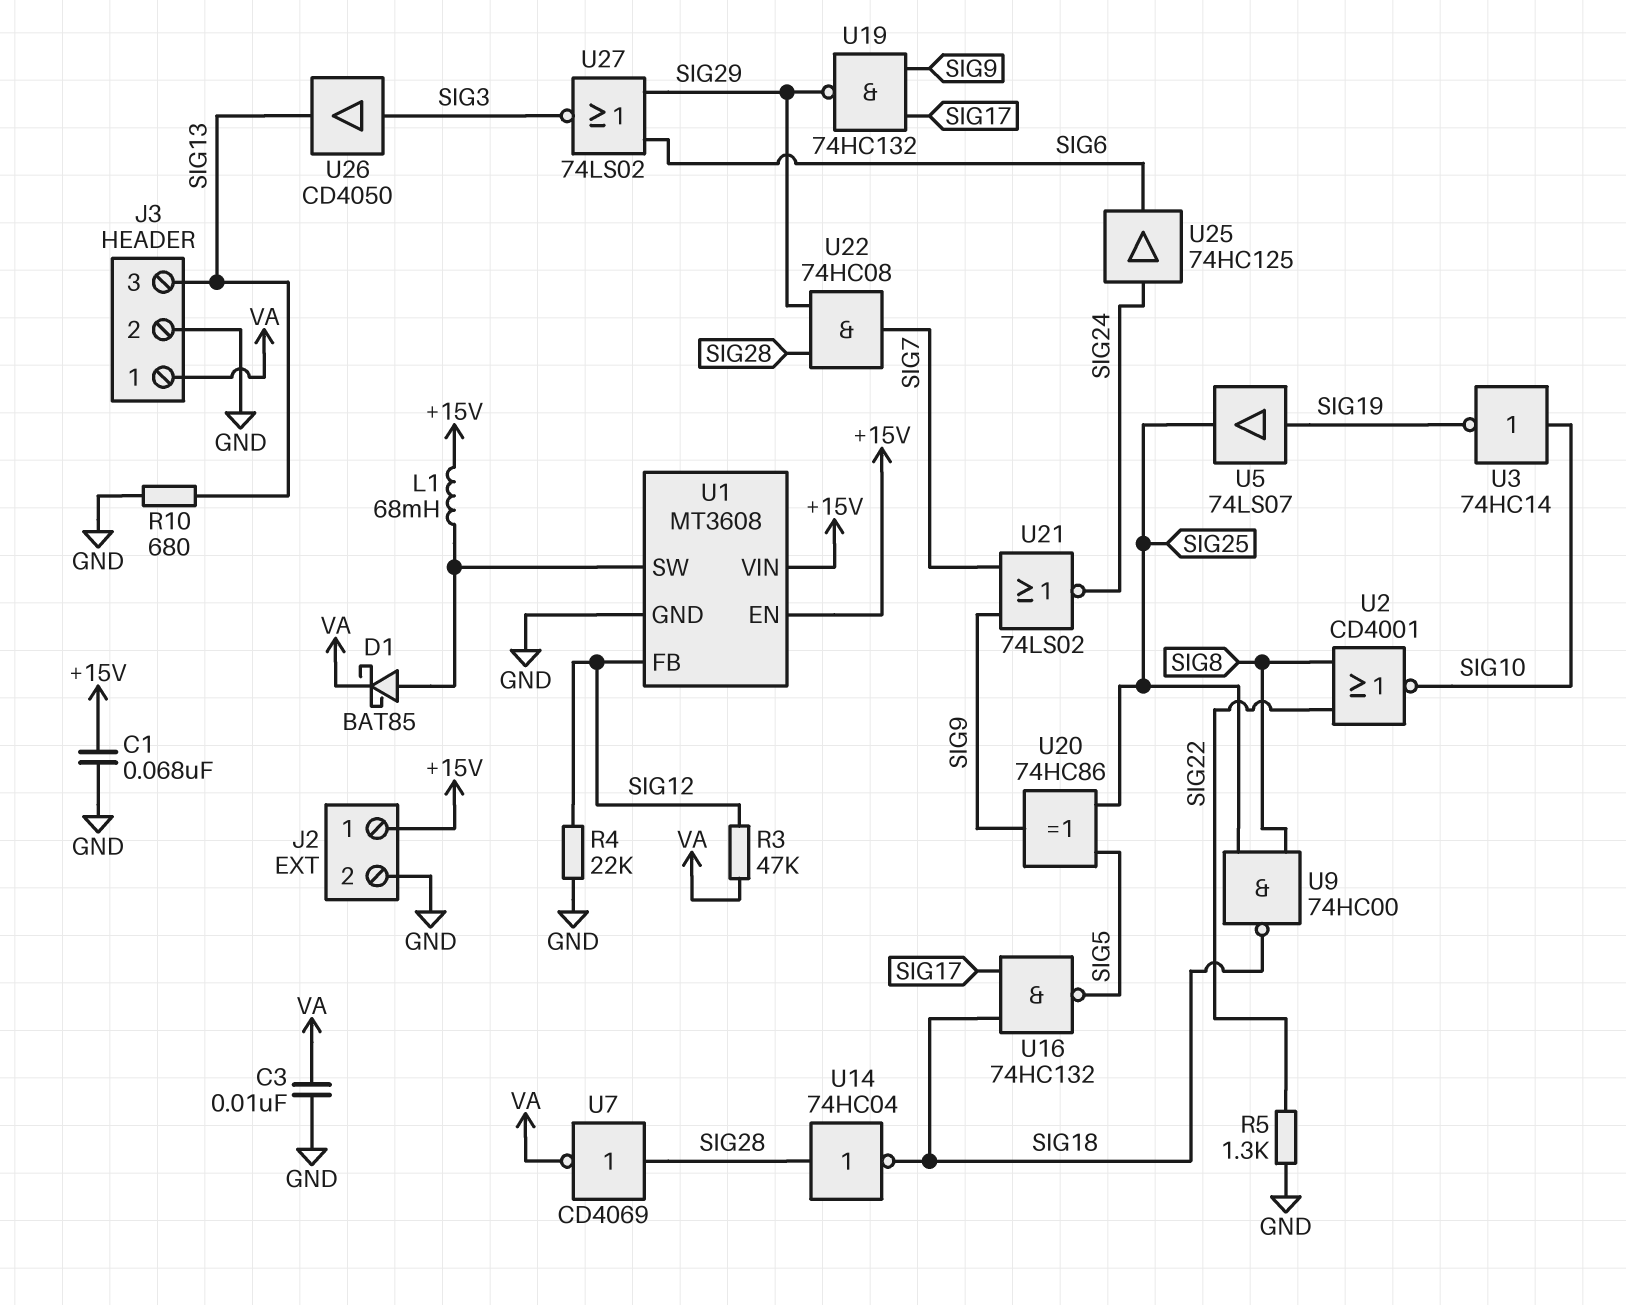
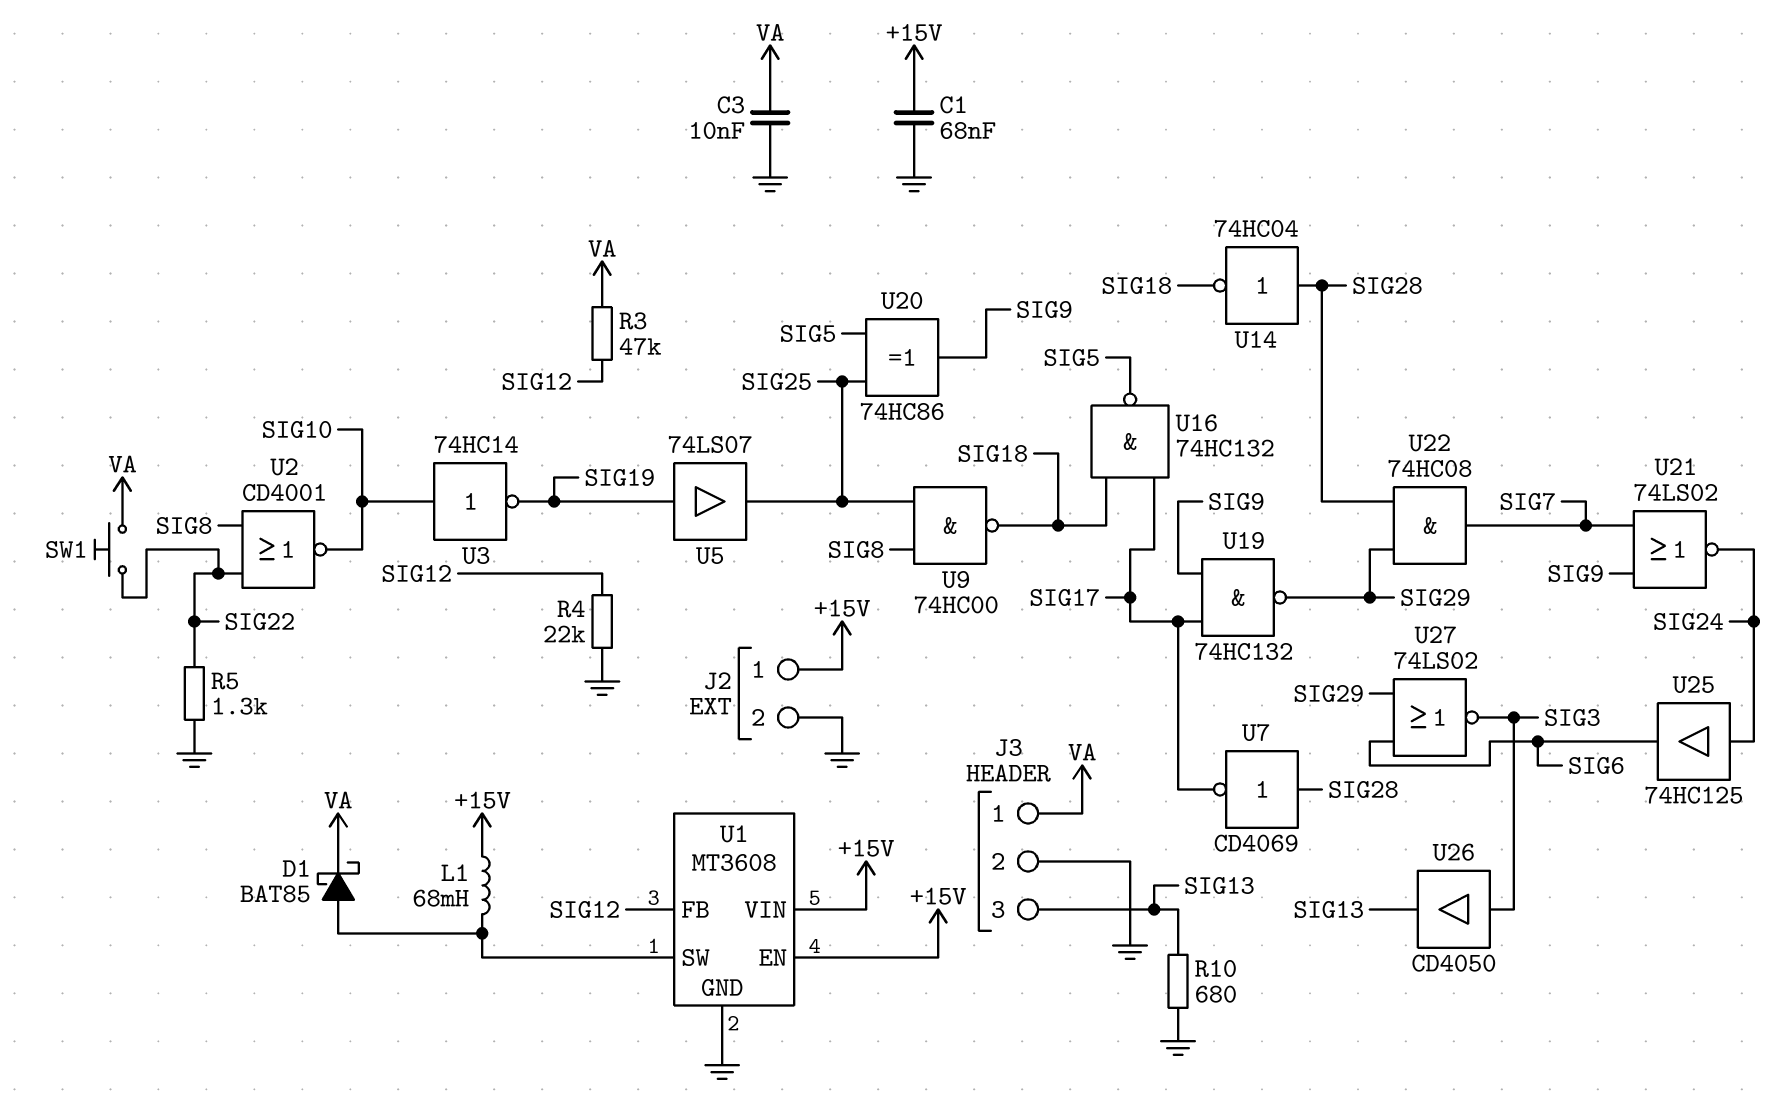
SW1: none -> button (SIG22, VA)
U7: NOT CD4069 (in SIG28, out VA) -> NOT CD4069 (in SIG28, out SIG17)

